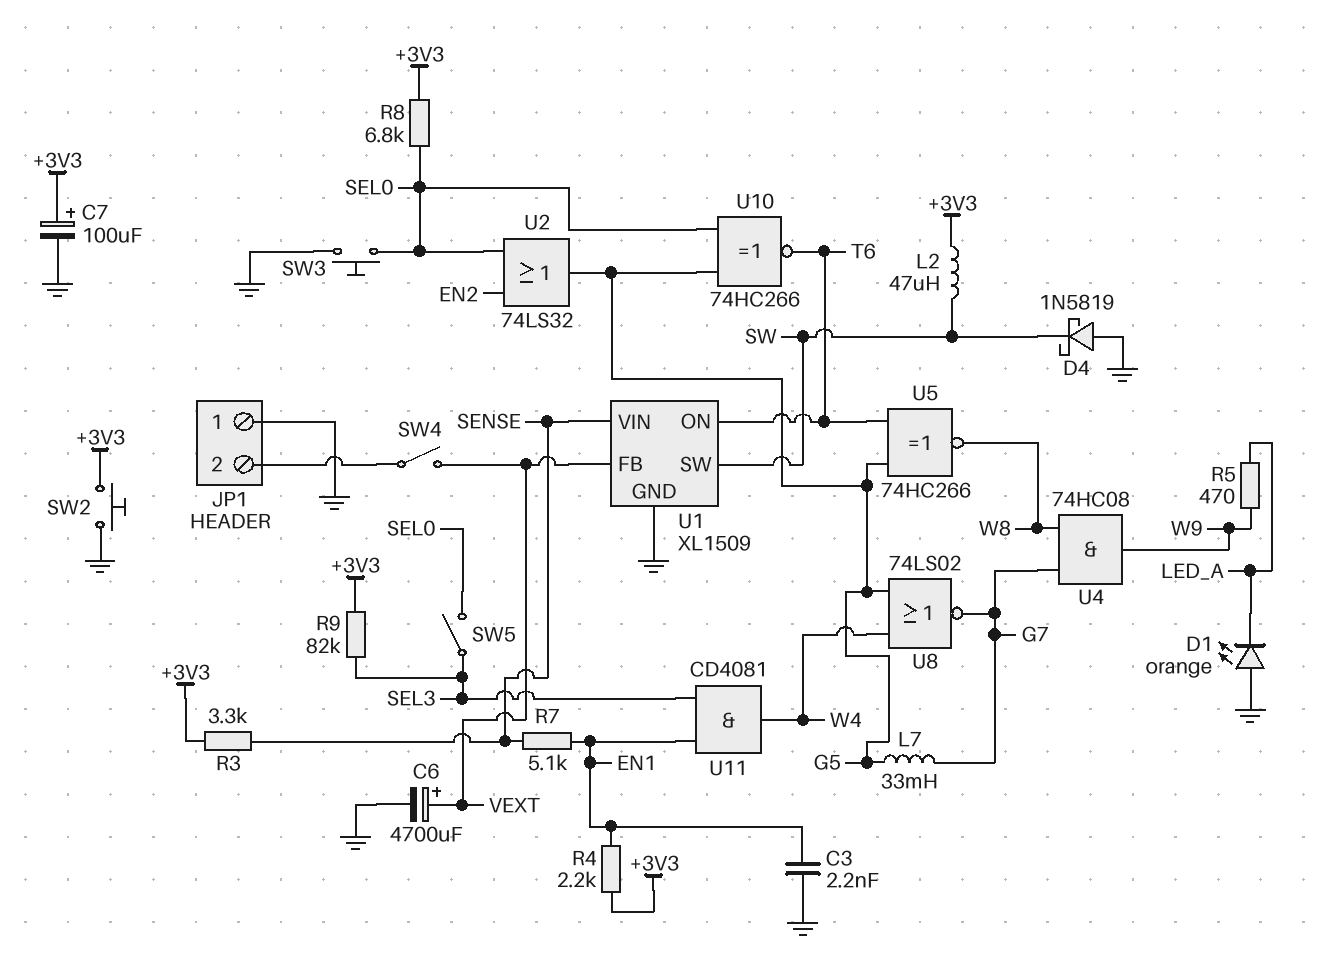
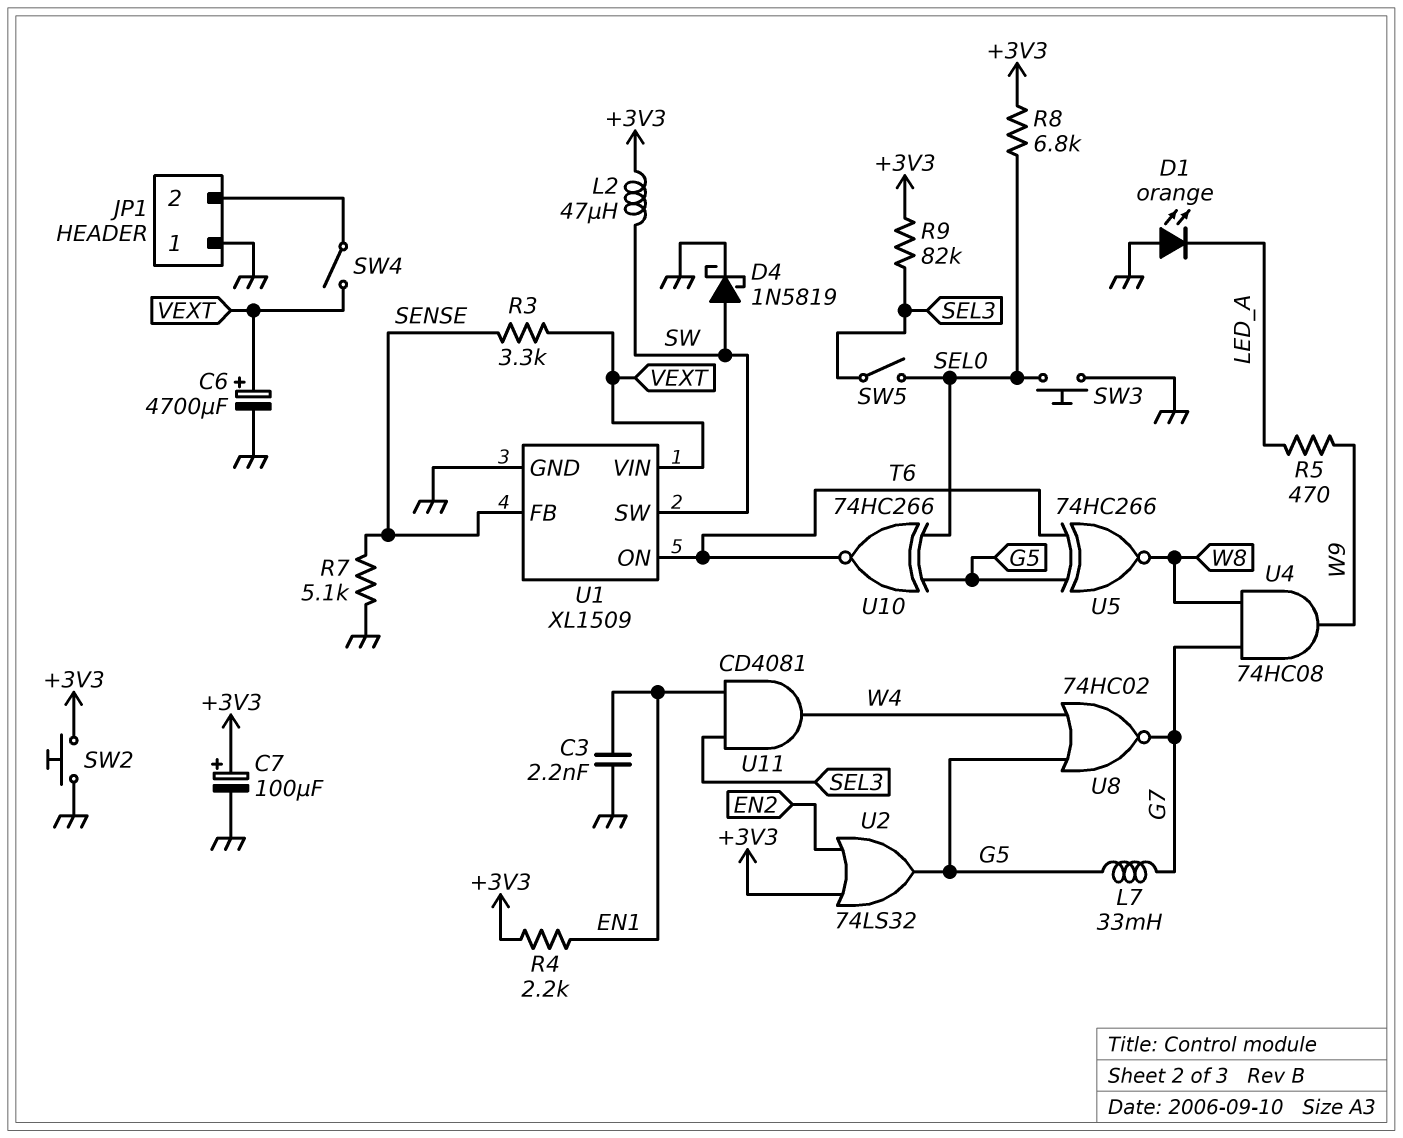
D4: schottky 1N5819 (A GND, K SW) -> schottky 1N5819 (A SW, K GND)
R3: 3.3k (+3V3, SENSE) -> 3.3k (SENSE, VEXT)
R7: 5.1k (EN1, SENSE) -> 5.1k (GND, SENSE)
U1 pin FB: VEXT -> SENSE
U1 pin VIN: SENSE -> VEXT
U2: OR 74LS32 (in EN2, in SEL0, out G5) -> OR 74LS32 (in +3V3, in EN2, out G5)
U8: NOR 74LS02 (in G5, in W4, out G7) -> NOR 74HC02 (in G5, in W4, out G7)

